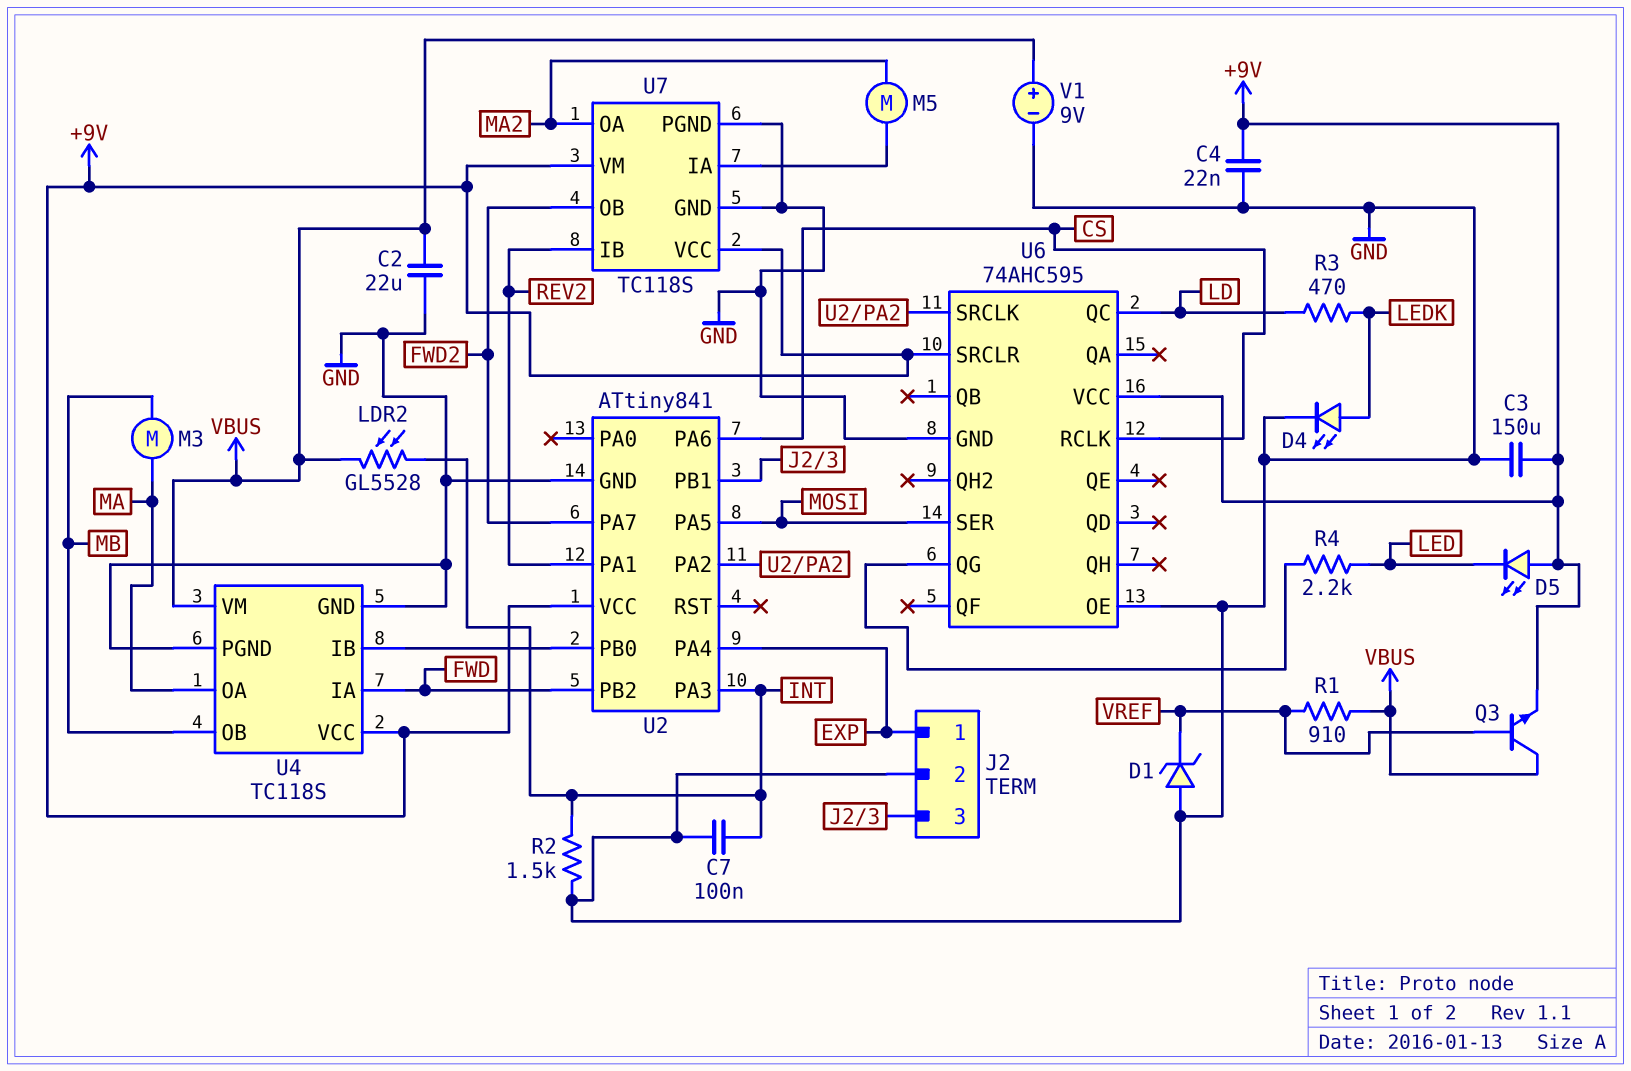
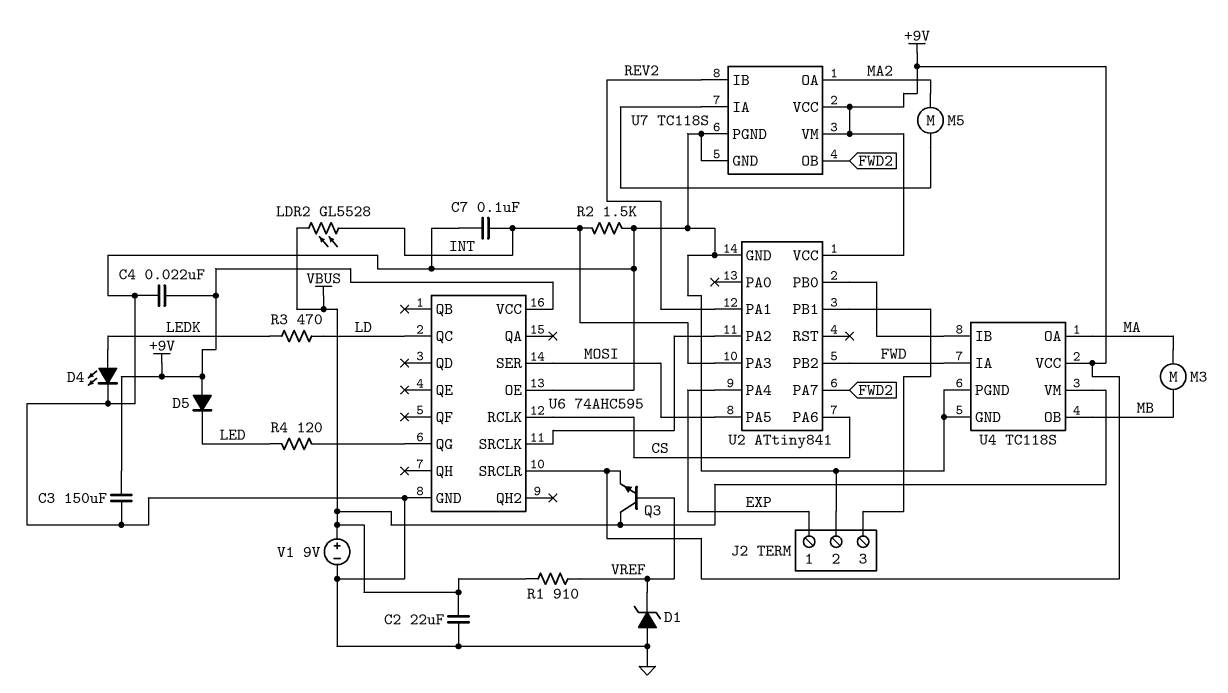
D5: LED (A +9V, K LED) -> diode (A +9V, K LED)
R4: 2.2k (LED, U6/QG) -> 120 (LED, U6/QG)

